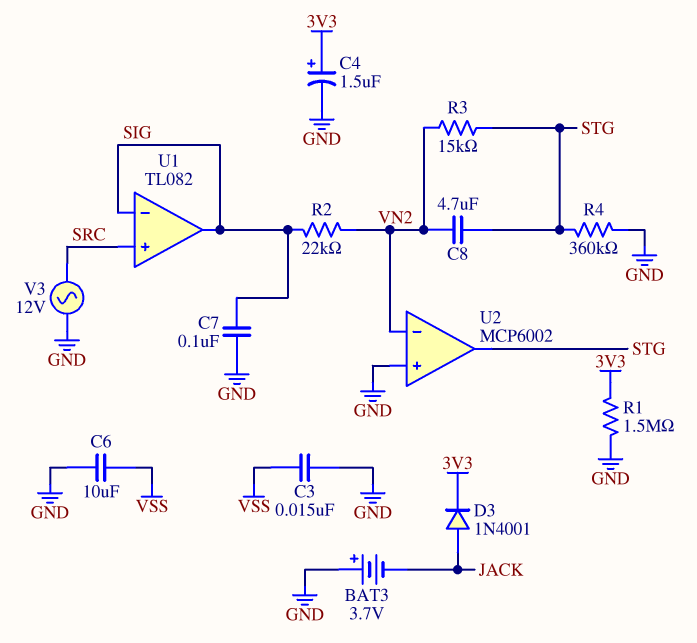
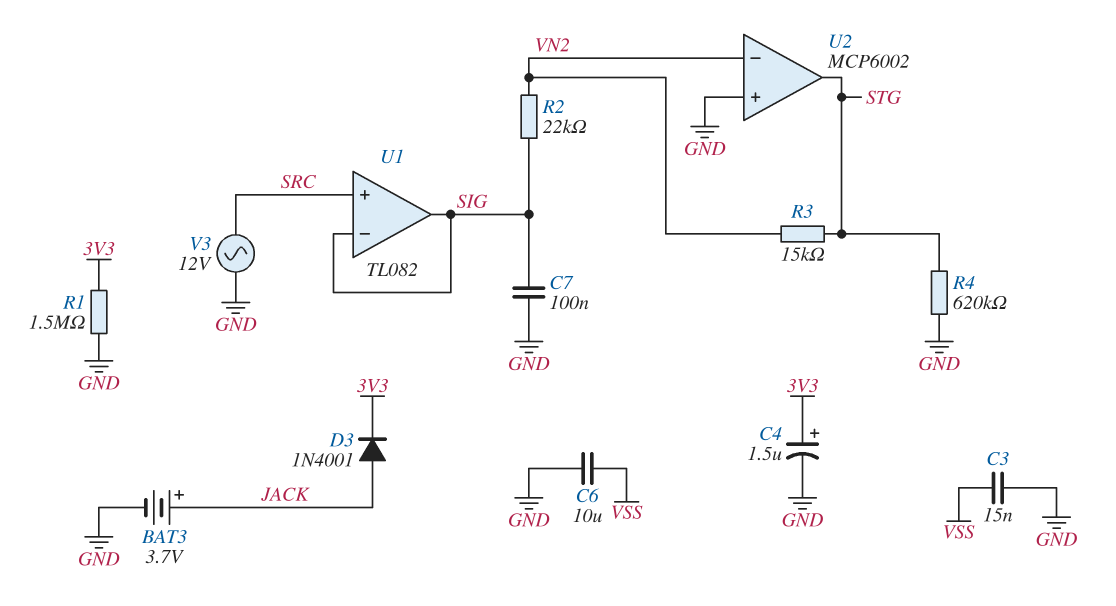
BAT3: 3.7V (plus GND, minus JACK) -> 3.7V (plus JACK, minus GND)
C8: 4.7uF (STG, VN2) -> none
R4: 360k (GND, STG) -> 620k (GND, STG)

